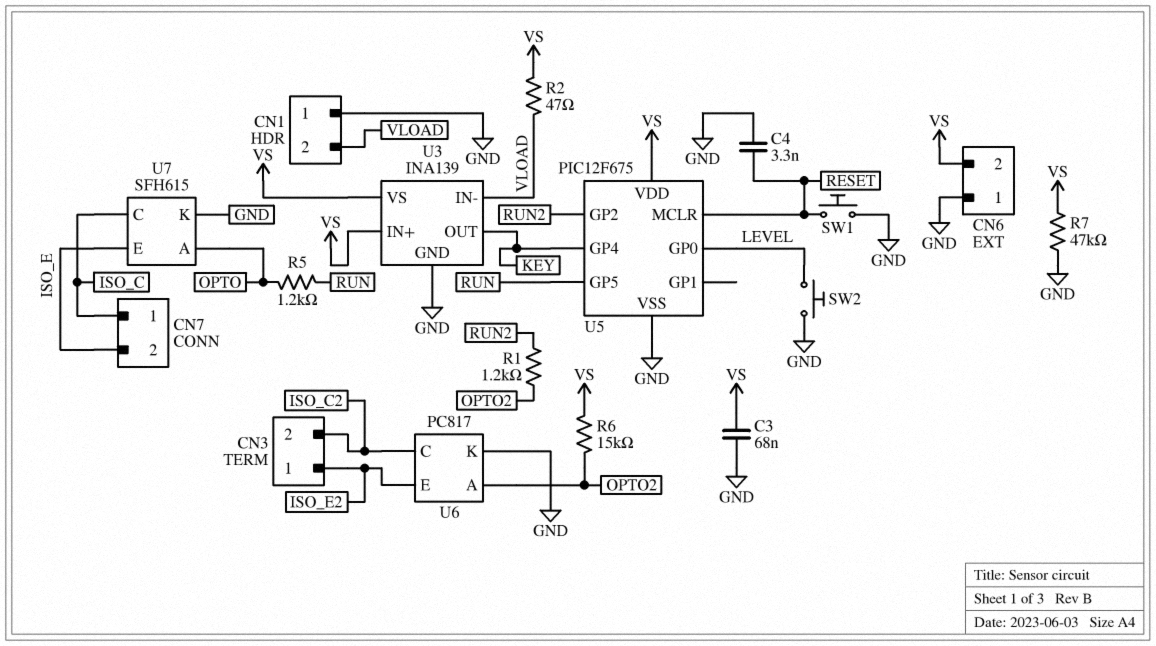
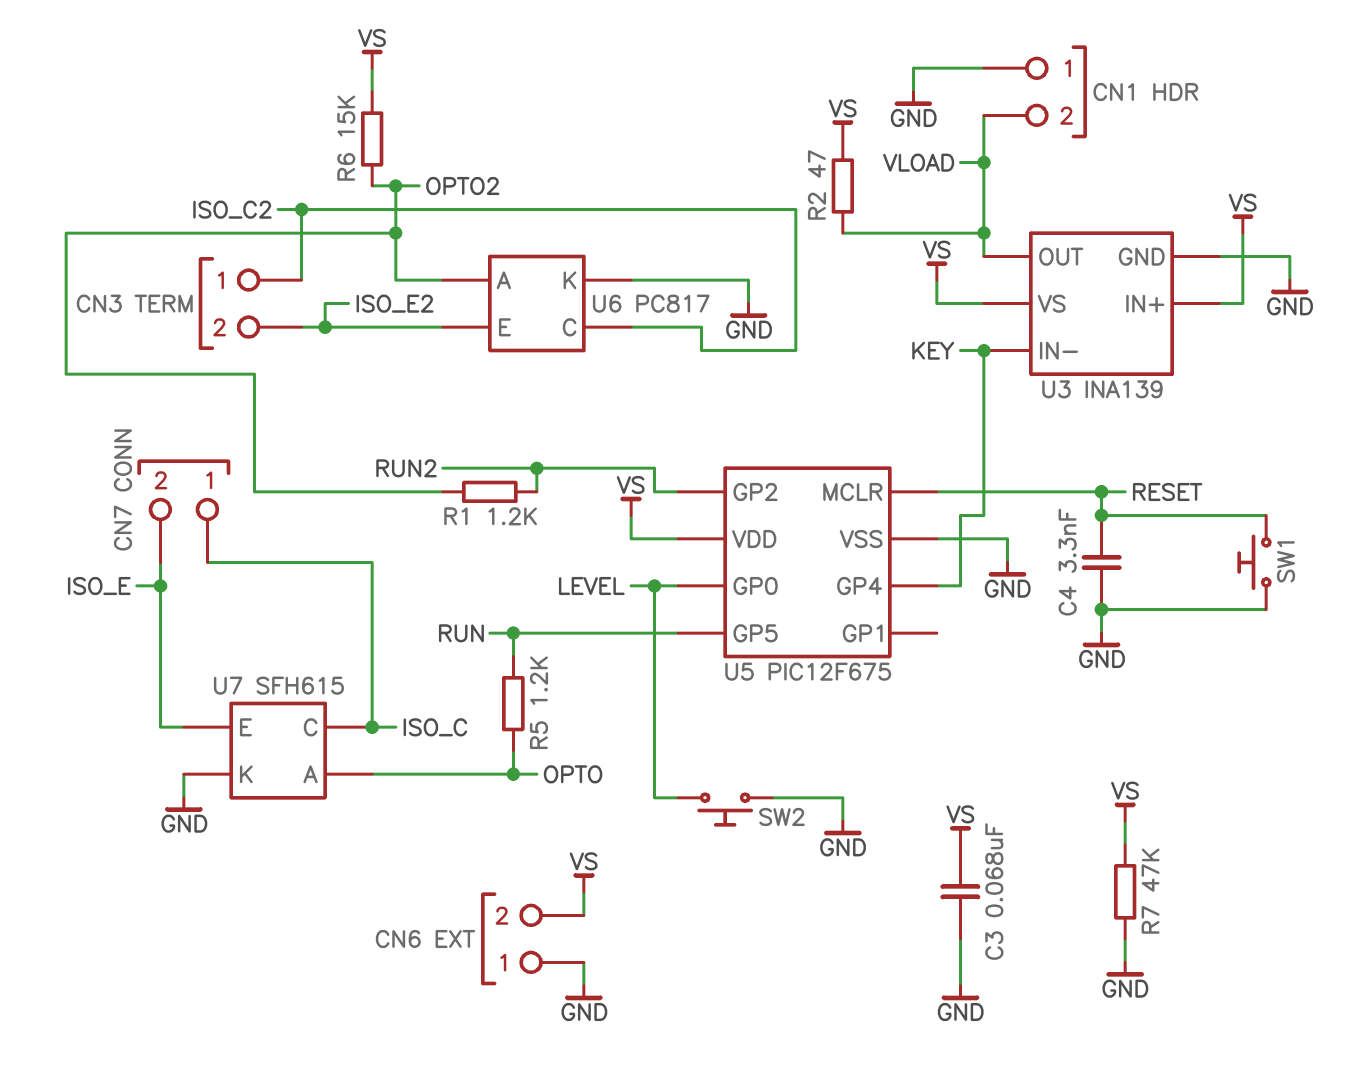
CN3 pin 1: ISO_E2 -> ISO_C2
CN3 pin 2: ISO_C2 -> ISO_E2
U3 pin IN-: VLOAD -> KEY
U3 pin OUT: KEY -> VLOAD

